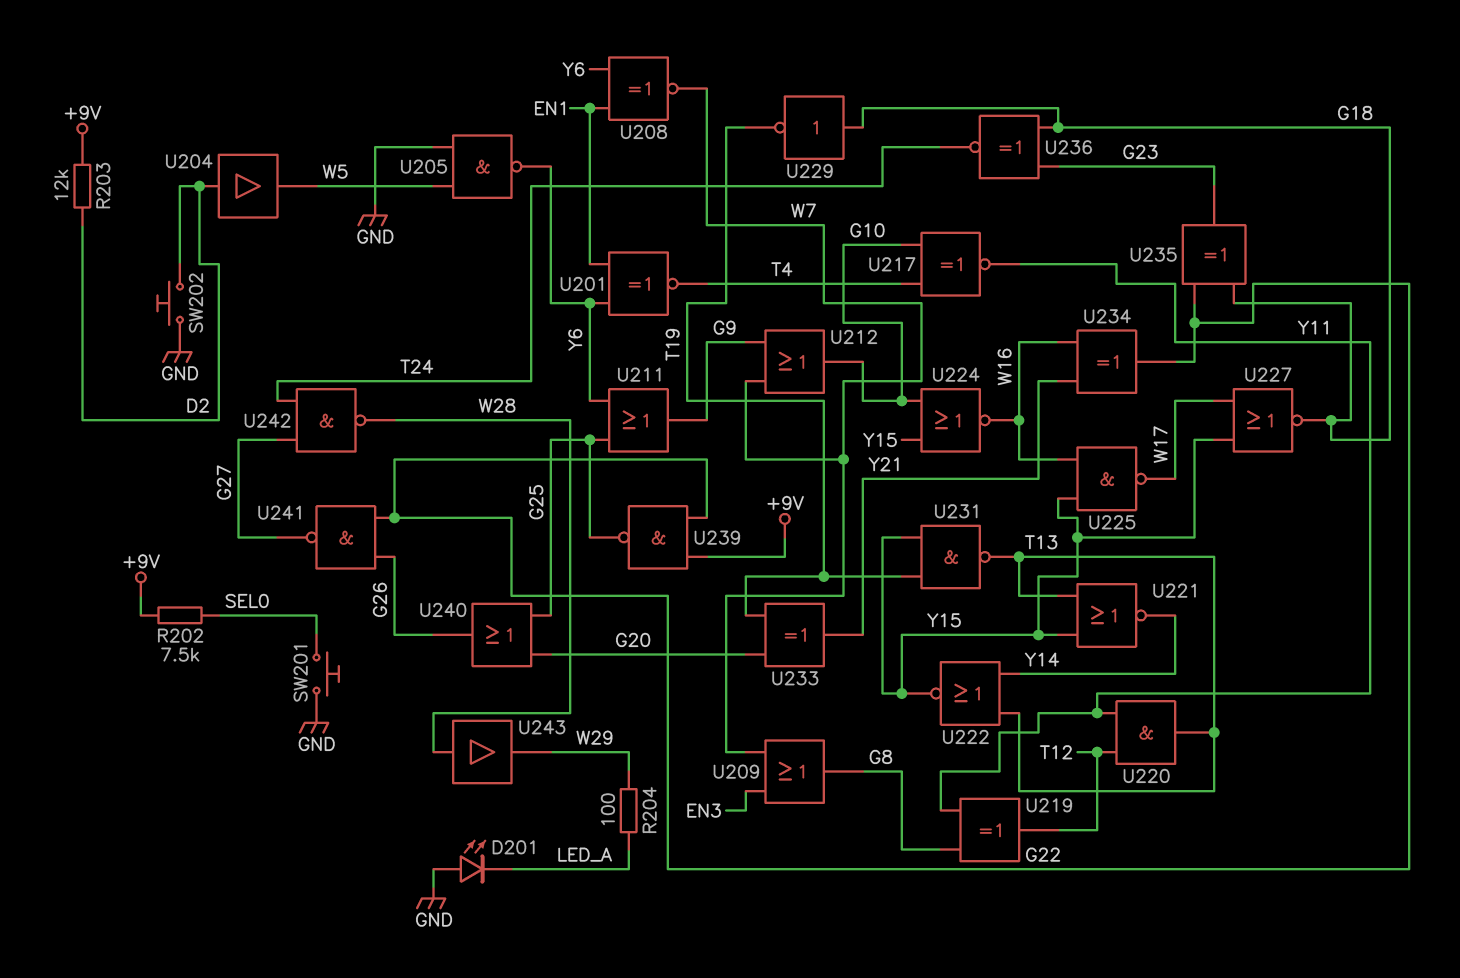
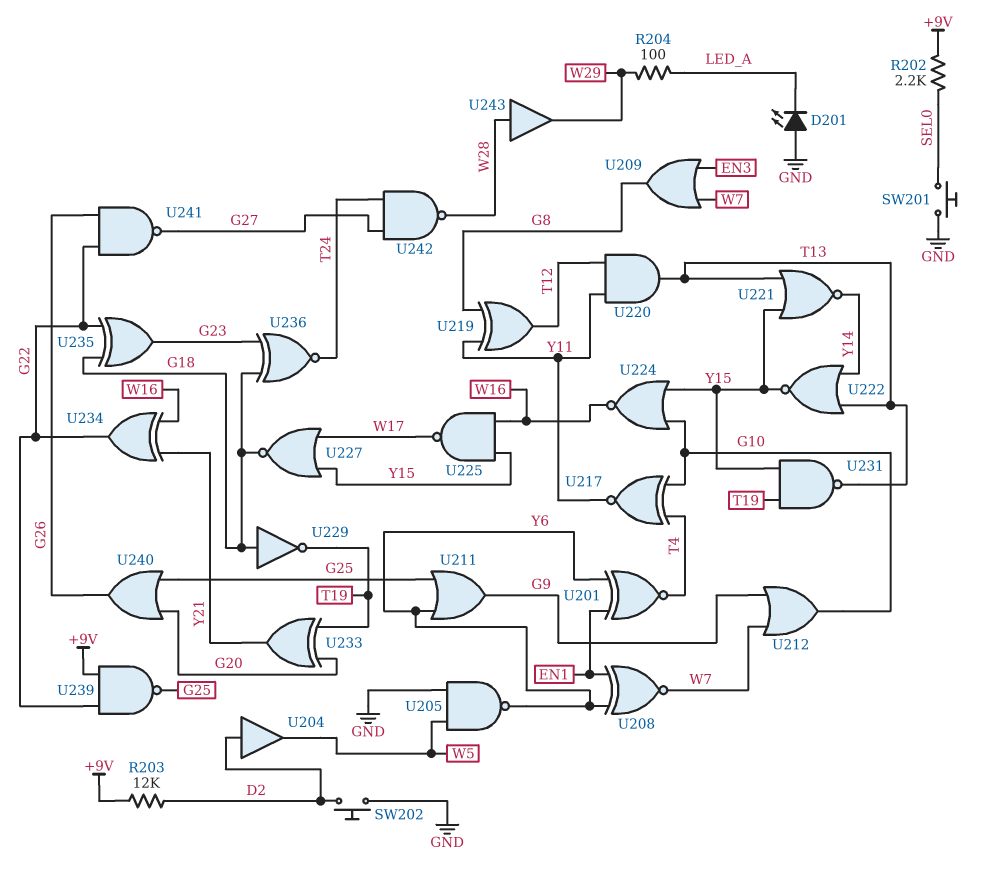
R202: 7.5k (+9V, SEL0) -> 2.2k (+9V, SEL0)

